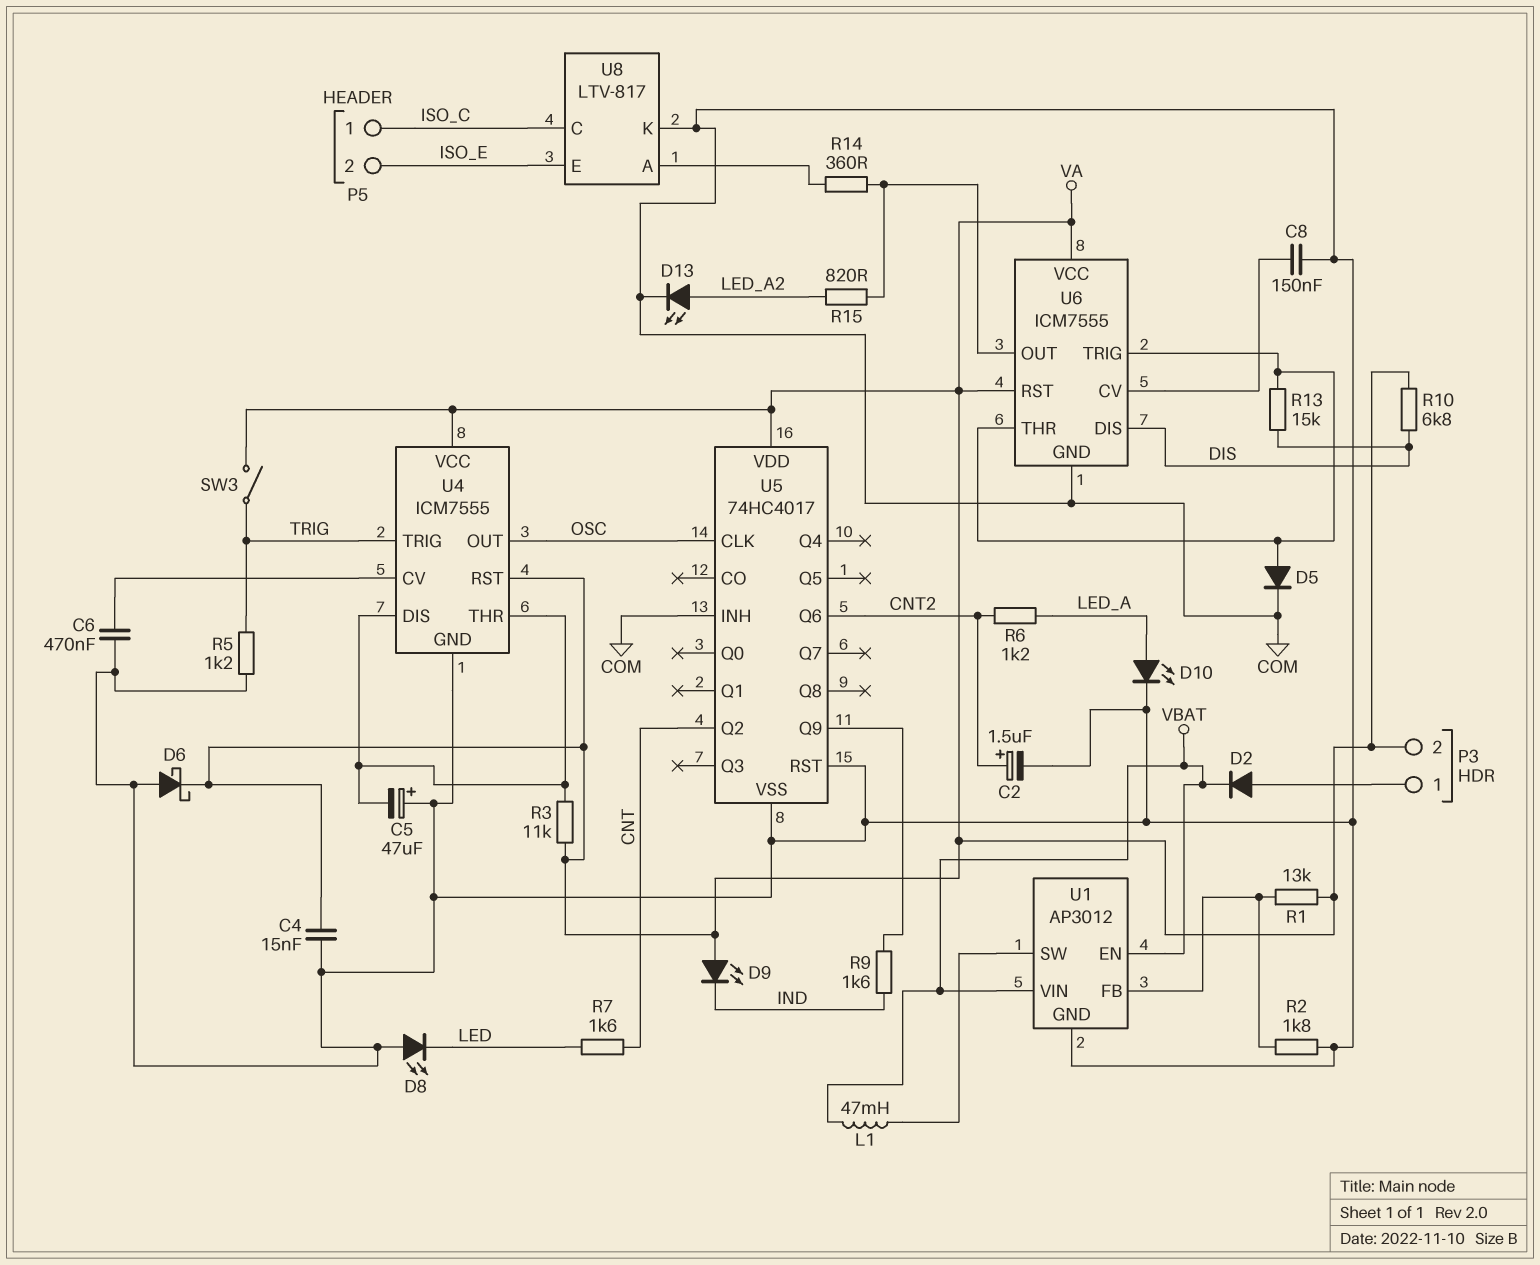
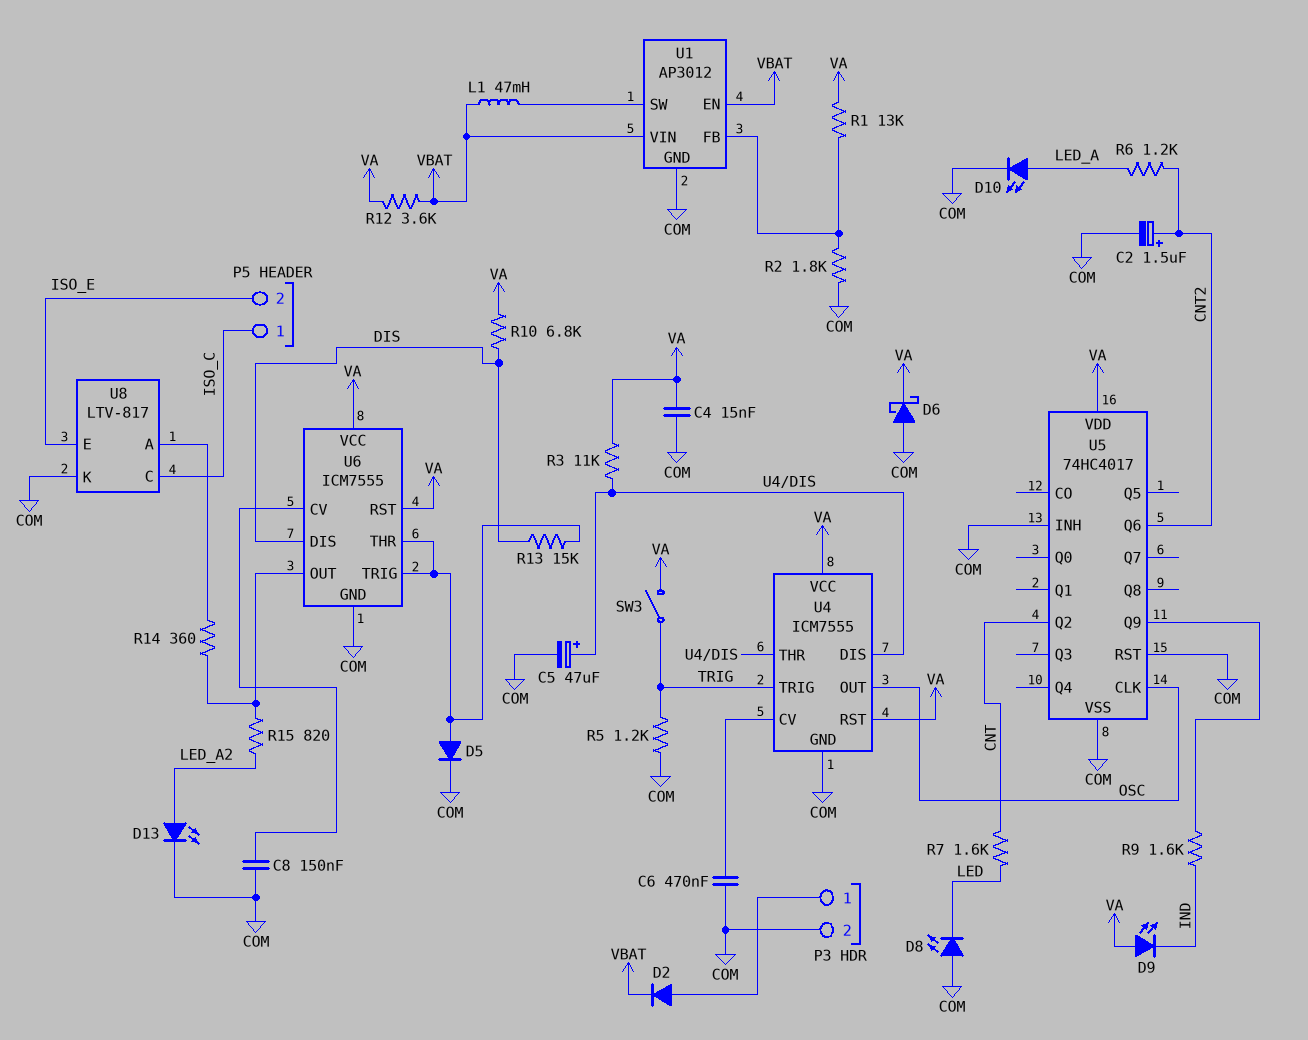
C5: 47uF (plus COM, minus U4/DIS) -> 47uF (plus U4/DIS, minus COM)
P3 pin 2: VA -> COM
R12: none -> 3.6k (VA, VBAT)

